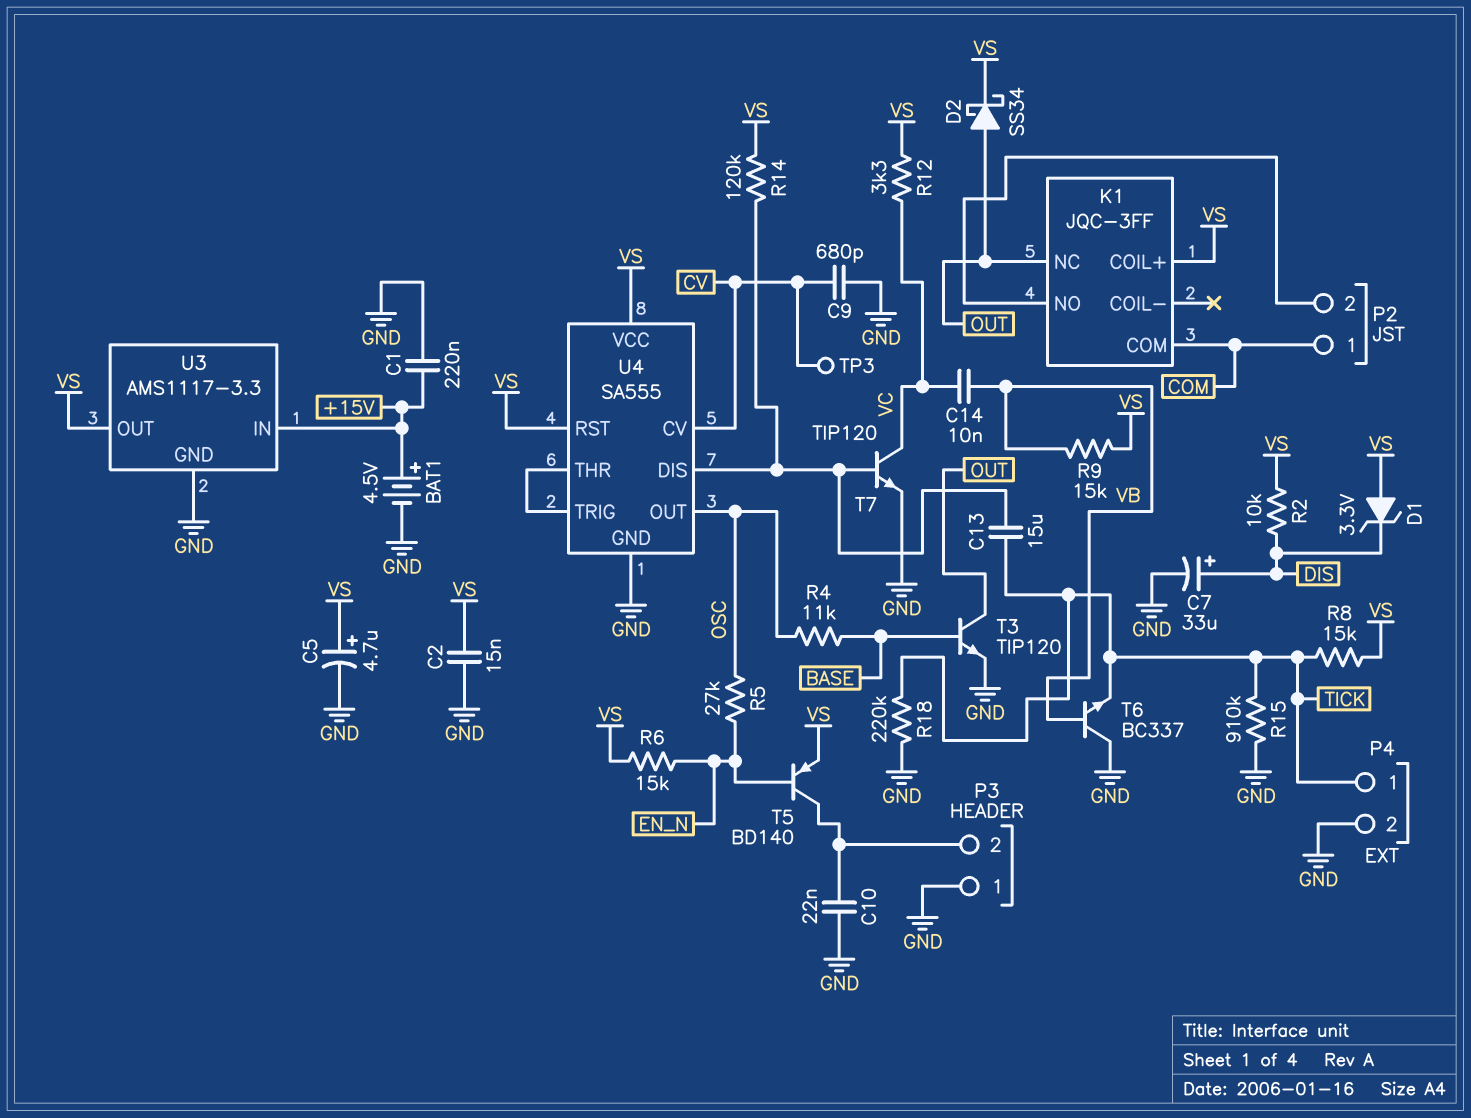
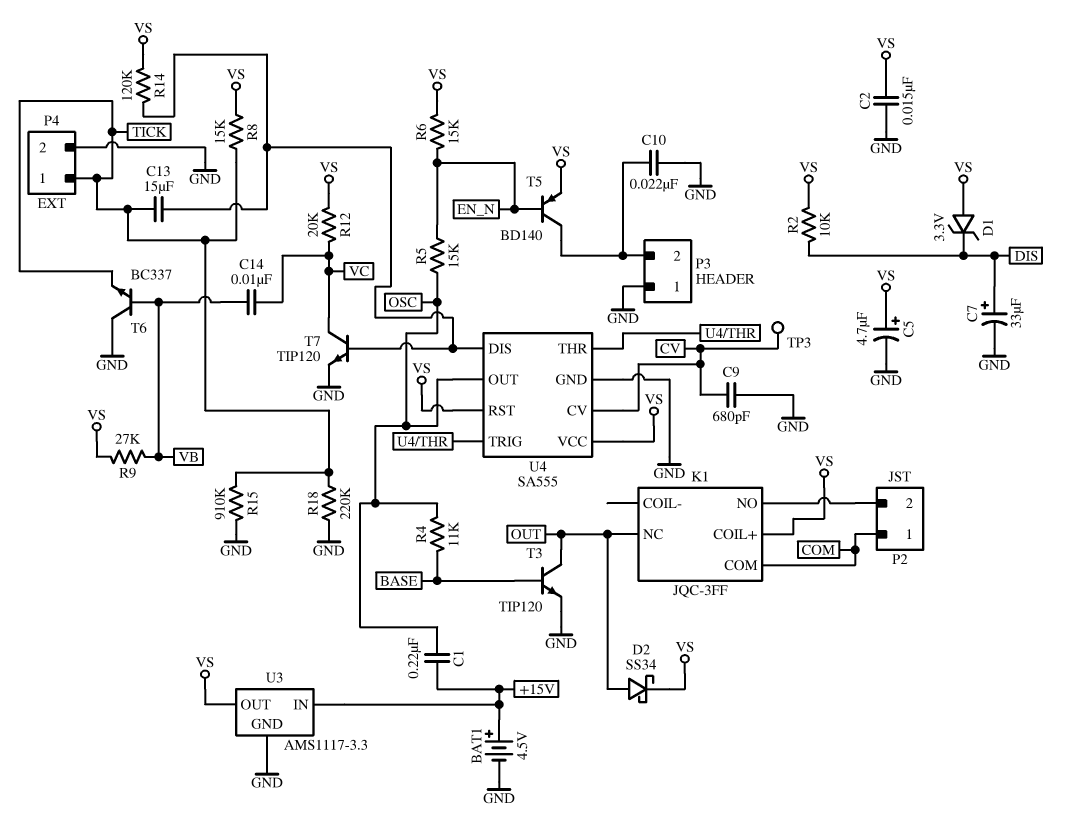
C1: 220nF (+15V, GND) -> 220nF (+15V, OSC)
R5: 27k (EN_N, OSC) -> 15k (EN_N, OSC)
R9: 15k (VB, VS) -> 27k (VB, VS)
R12: 3.3k (VC, VS) -> 20k (VC, VS)

